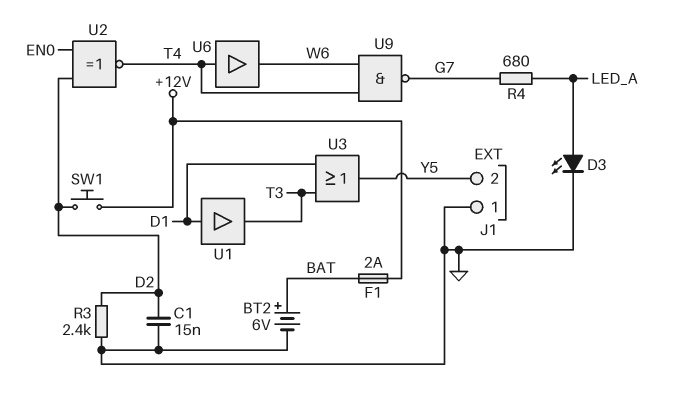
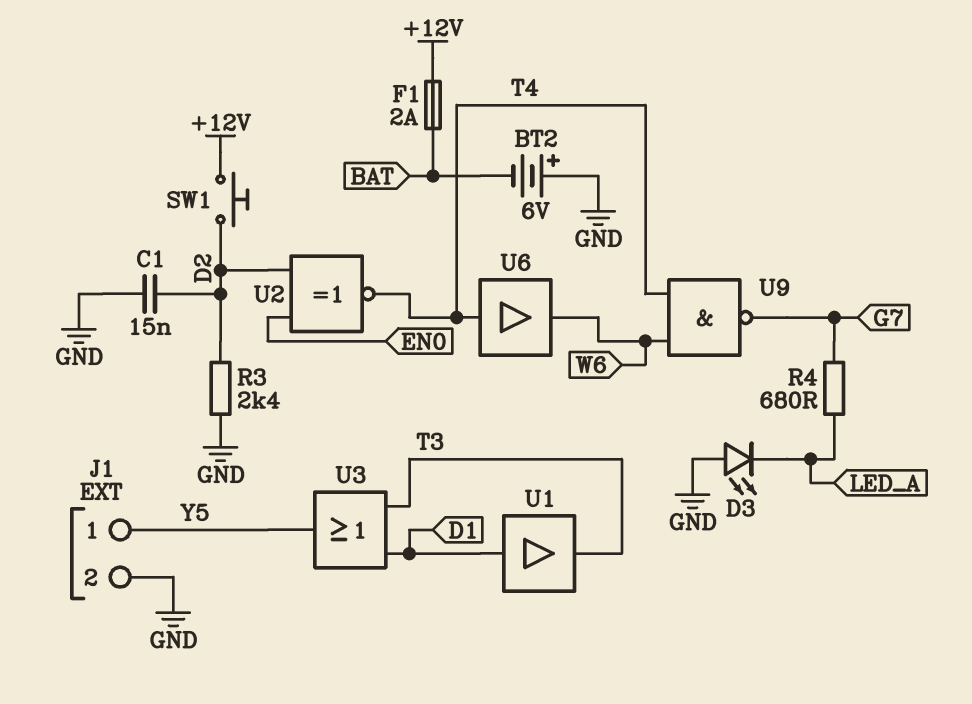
BT2: 6V (plus BAT, minus GND) -> 6V (plus GND, minus BAT)
D3: LED (A LED_A, K GND) -> LED (A GND, K LED_A)
J1 pin 1: GND -> Y5
J1 pin 2: Y5 -> GND

